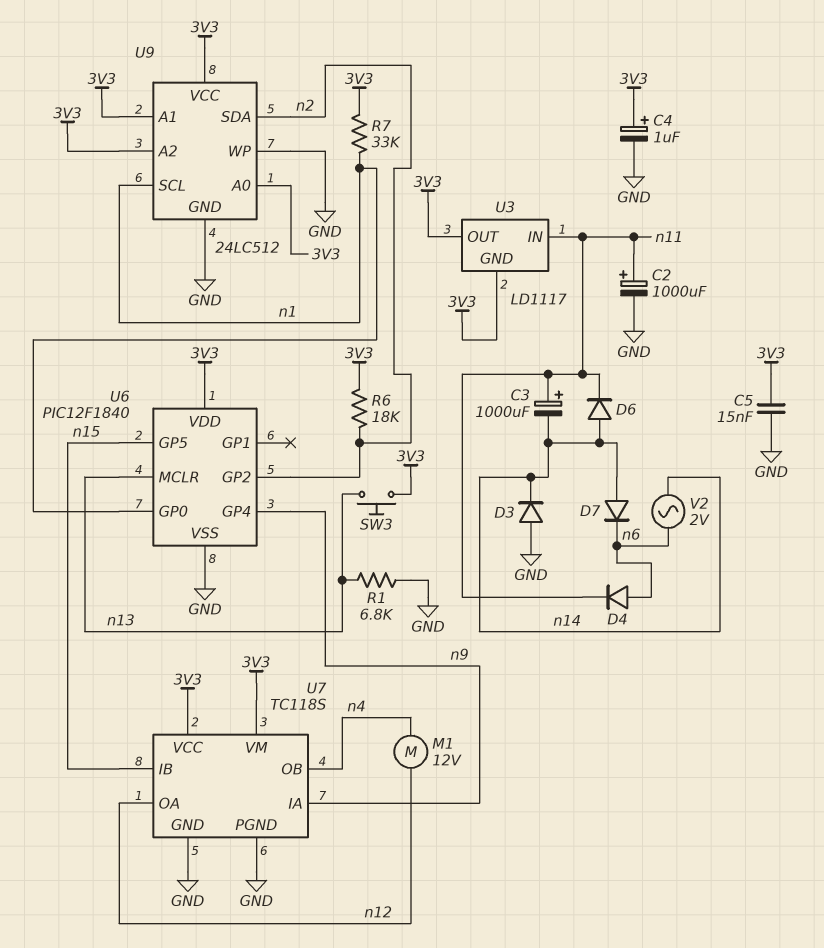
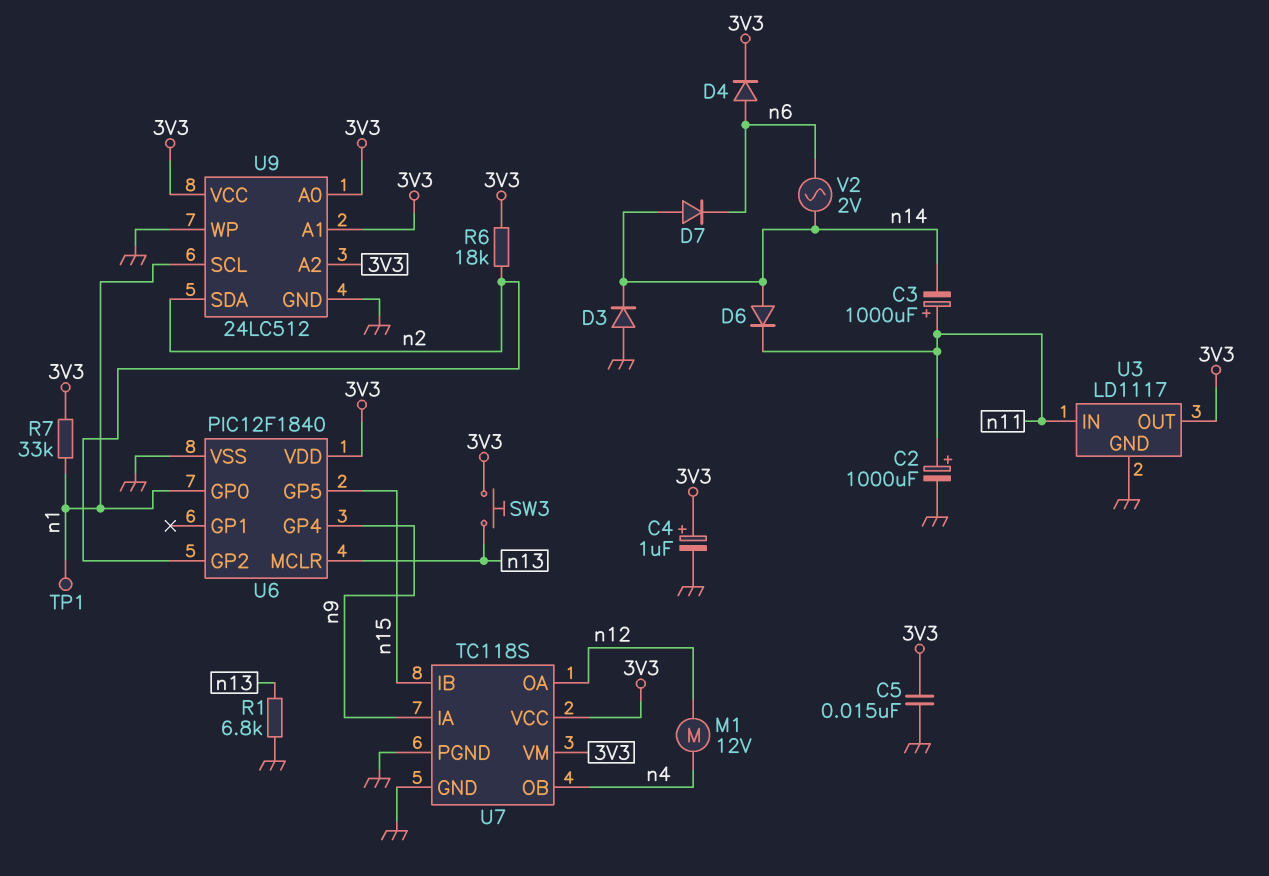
D4: diode (A n6, K n11) -> diode (A n6, K 3V3)
TP1: none -> test point (n1)
U3 pin GND: 3V3 -> GND

